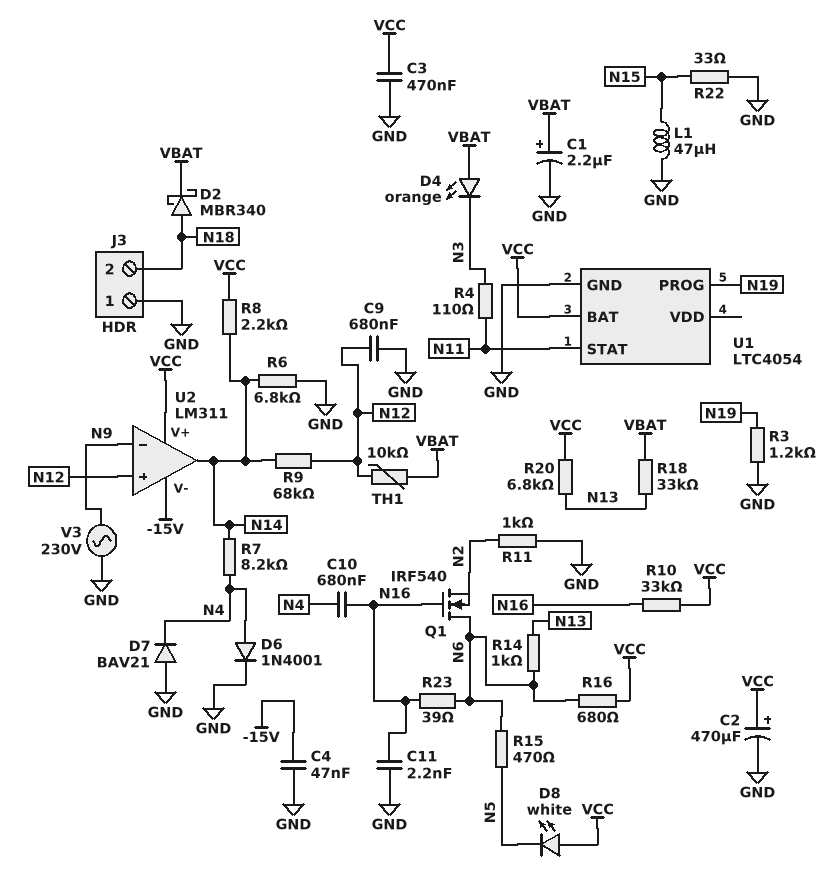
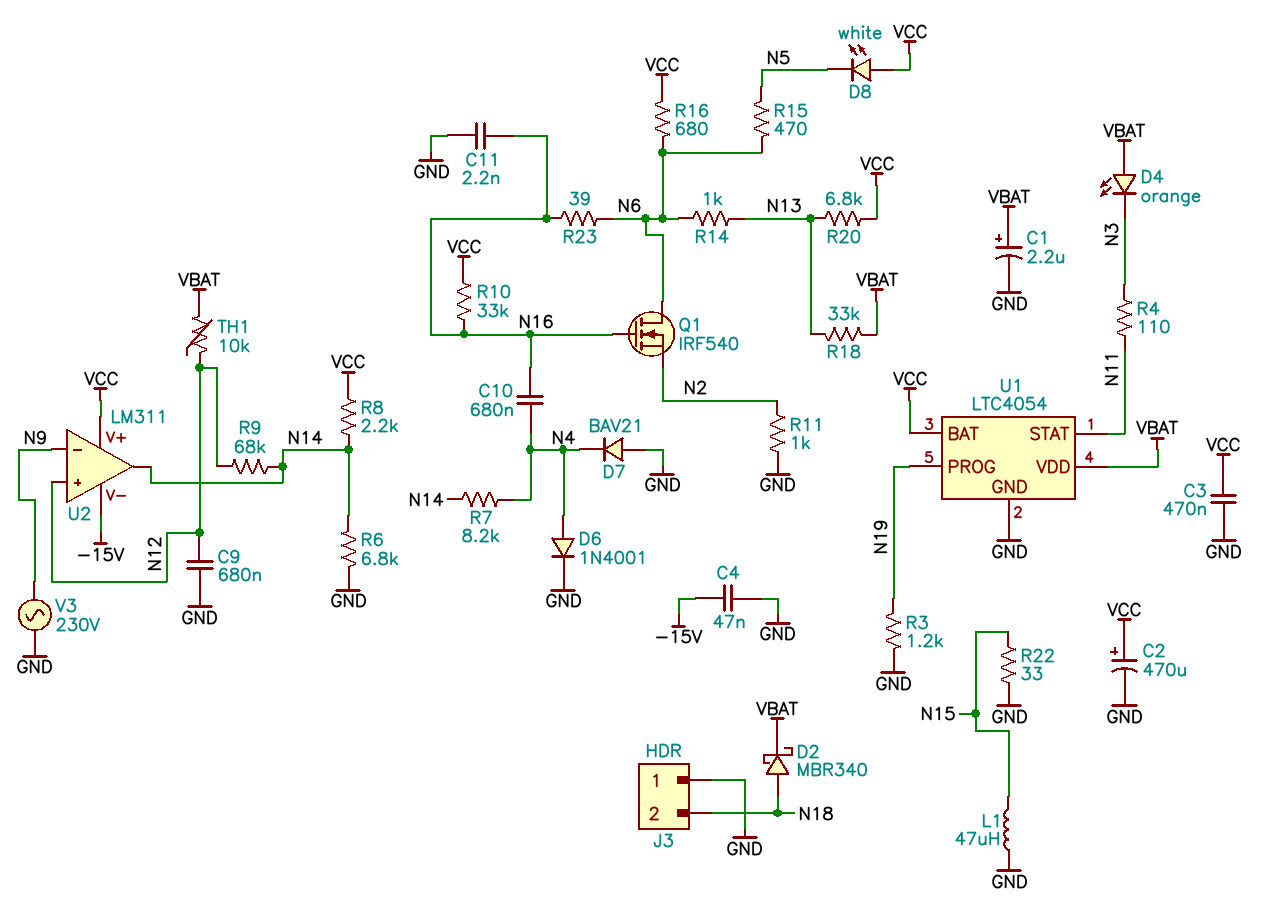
U1 pin VDD: none -> VBAT

